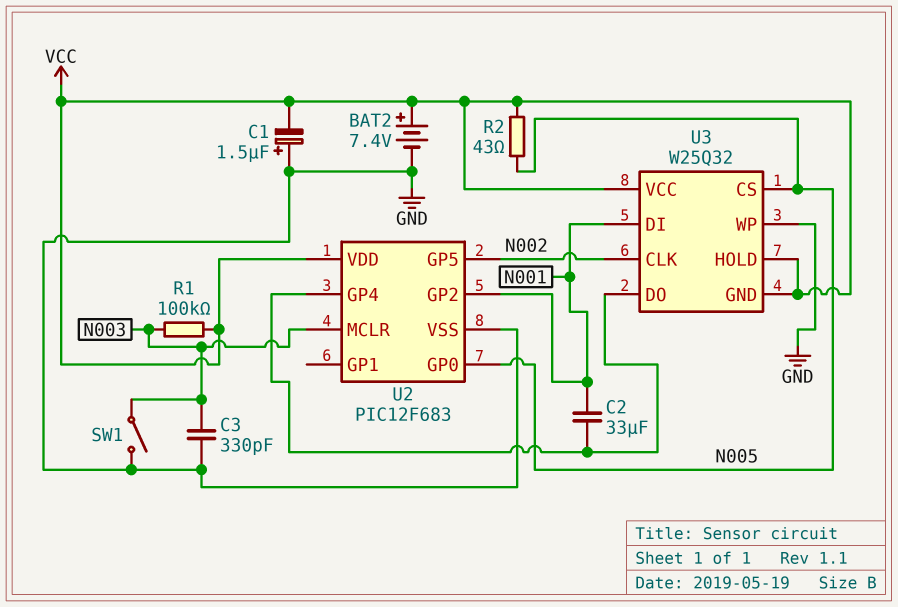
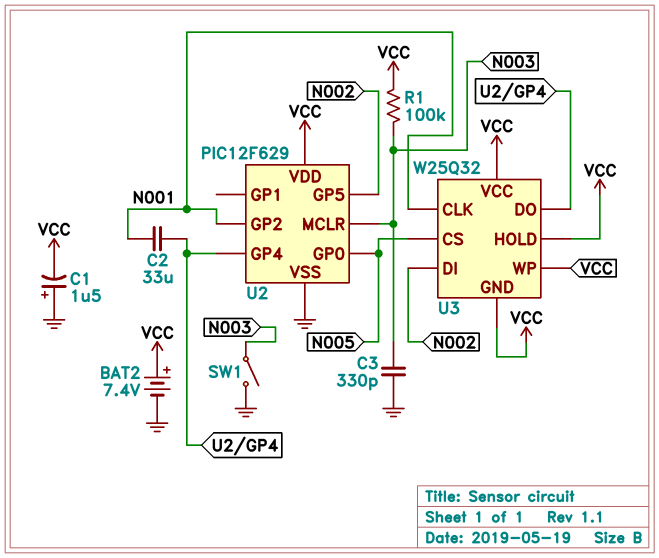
R2: 43 (N005, VCC) -> none
U2: PIC12F683 -> PIC12F629
U3 pin CLK: N002 -> N001
U3 pin DI: N001 -> N002
U3 pin WP: GND -> VCC

